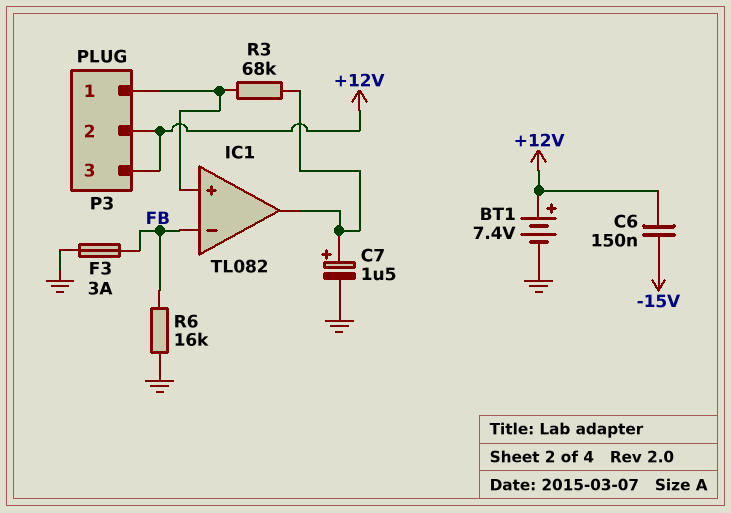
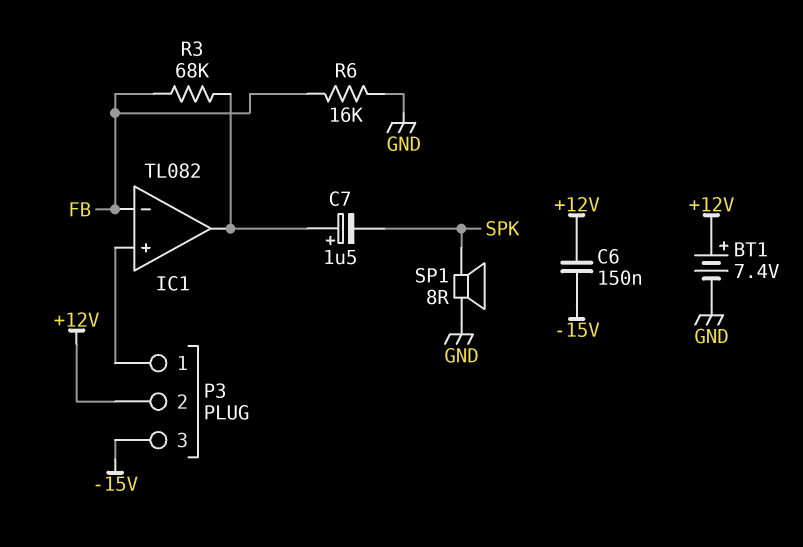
C7: 1.5uF (plus IC1/out, minus GND) -> 1.5uF (plus IC1/out, minus SPK)
F3: 3A (FB, GND) -> none
P3 pin 3: +12V -> -15V
R3: 68k (IC1/in+, IC1/out) -> 68k (FB, IC1/out)
SP1: none -> speaker 8R (GND, SPK)

